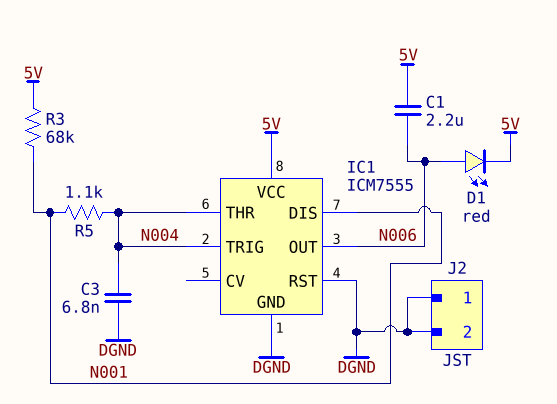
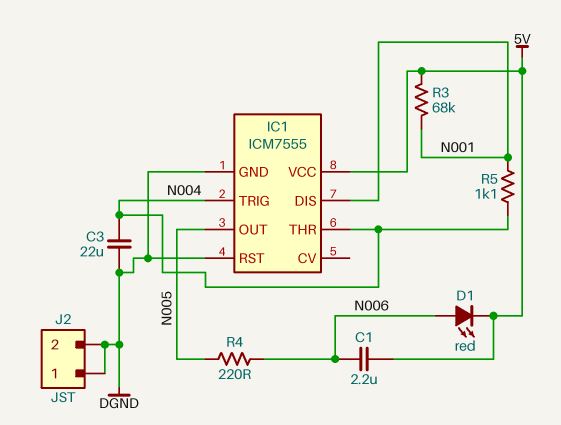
C3: 6.8nF (DGND, N004) -> 22uF (DGND, N004)
IC1 pin OUT: N006 -> N005
R4: none -> 220 (N005, N006)

